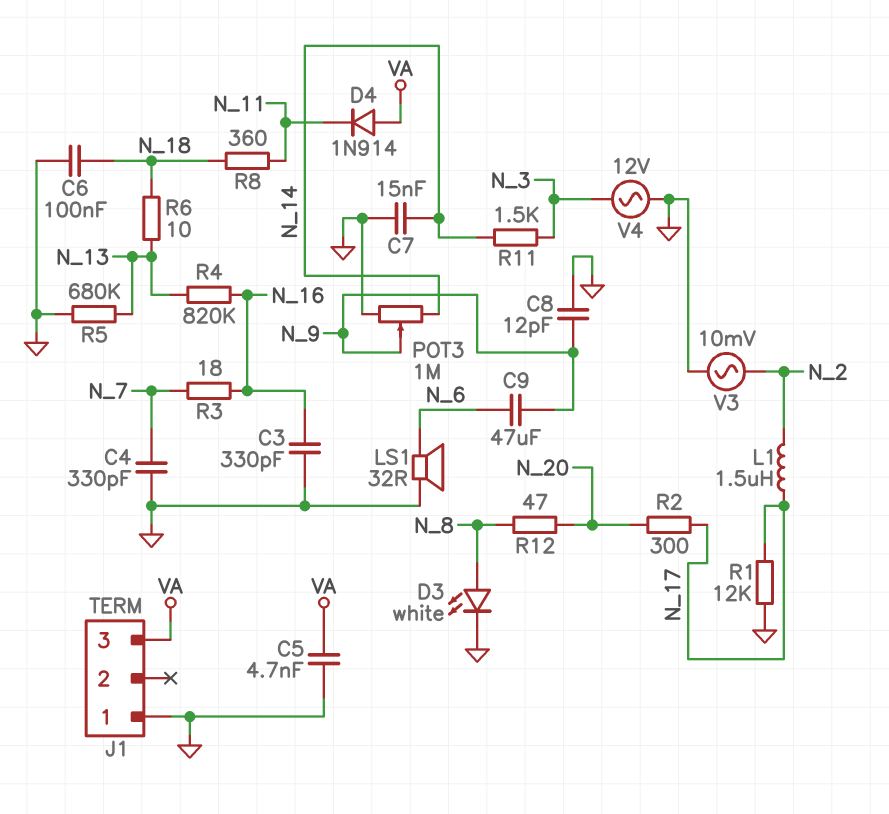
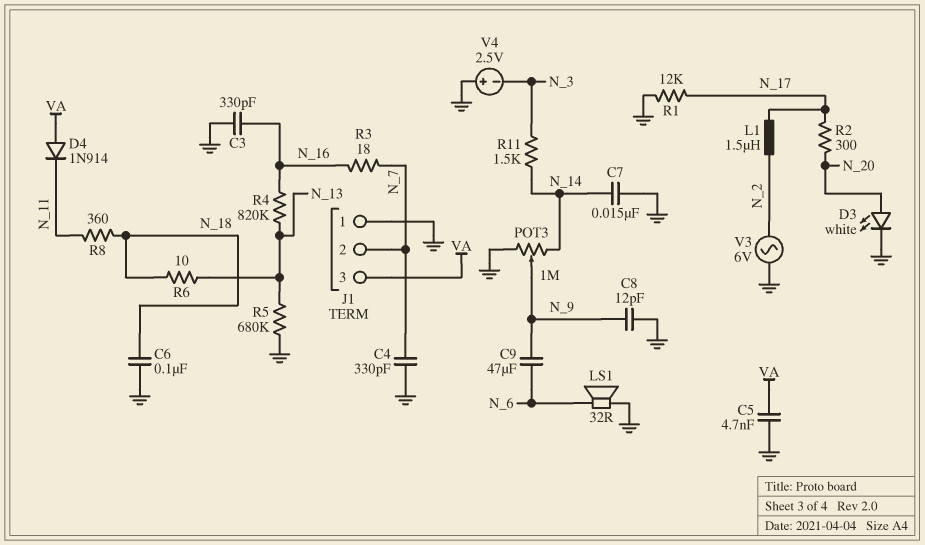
D3: LED white (A N_8, K GND) -> LED white (A N_20, K GND)
J1 pin 2: none -> N_7
R12: 47 (N_8, N_20) -> none
V3: AC 10mV (GND, N_2) -> AC 6V (GND, N_2)
V4: AC 12V (GND, N_3) -> 2.5V (plus GND, minus N_3)

